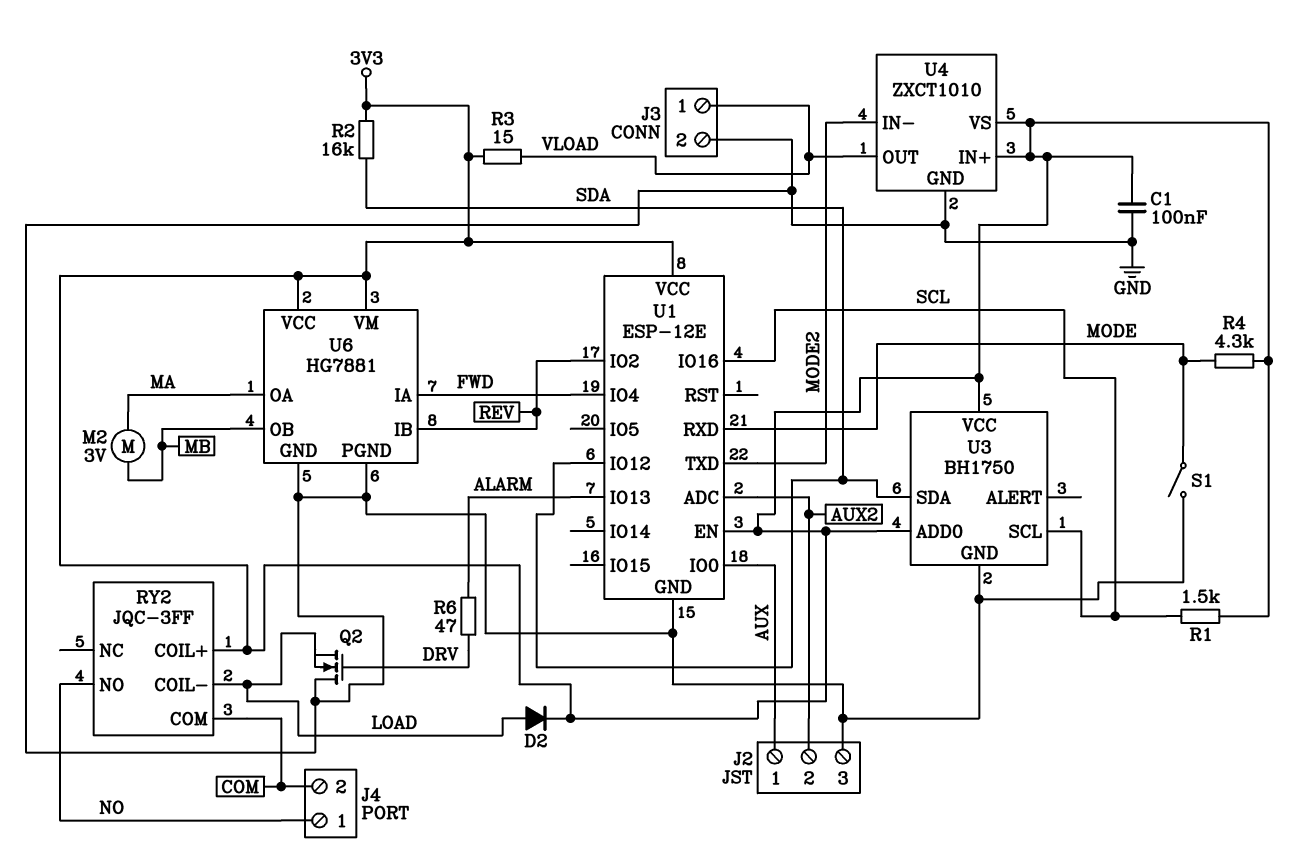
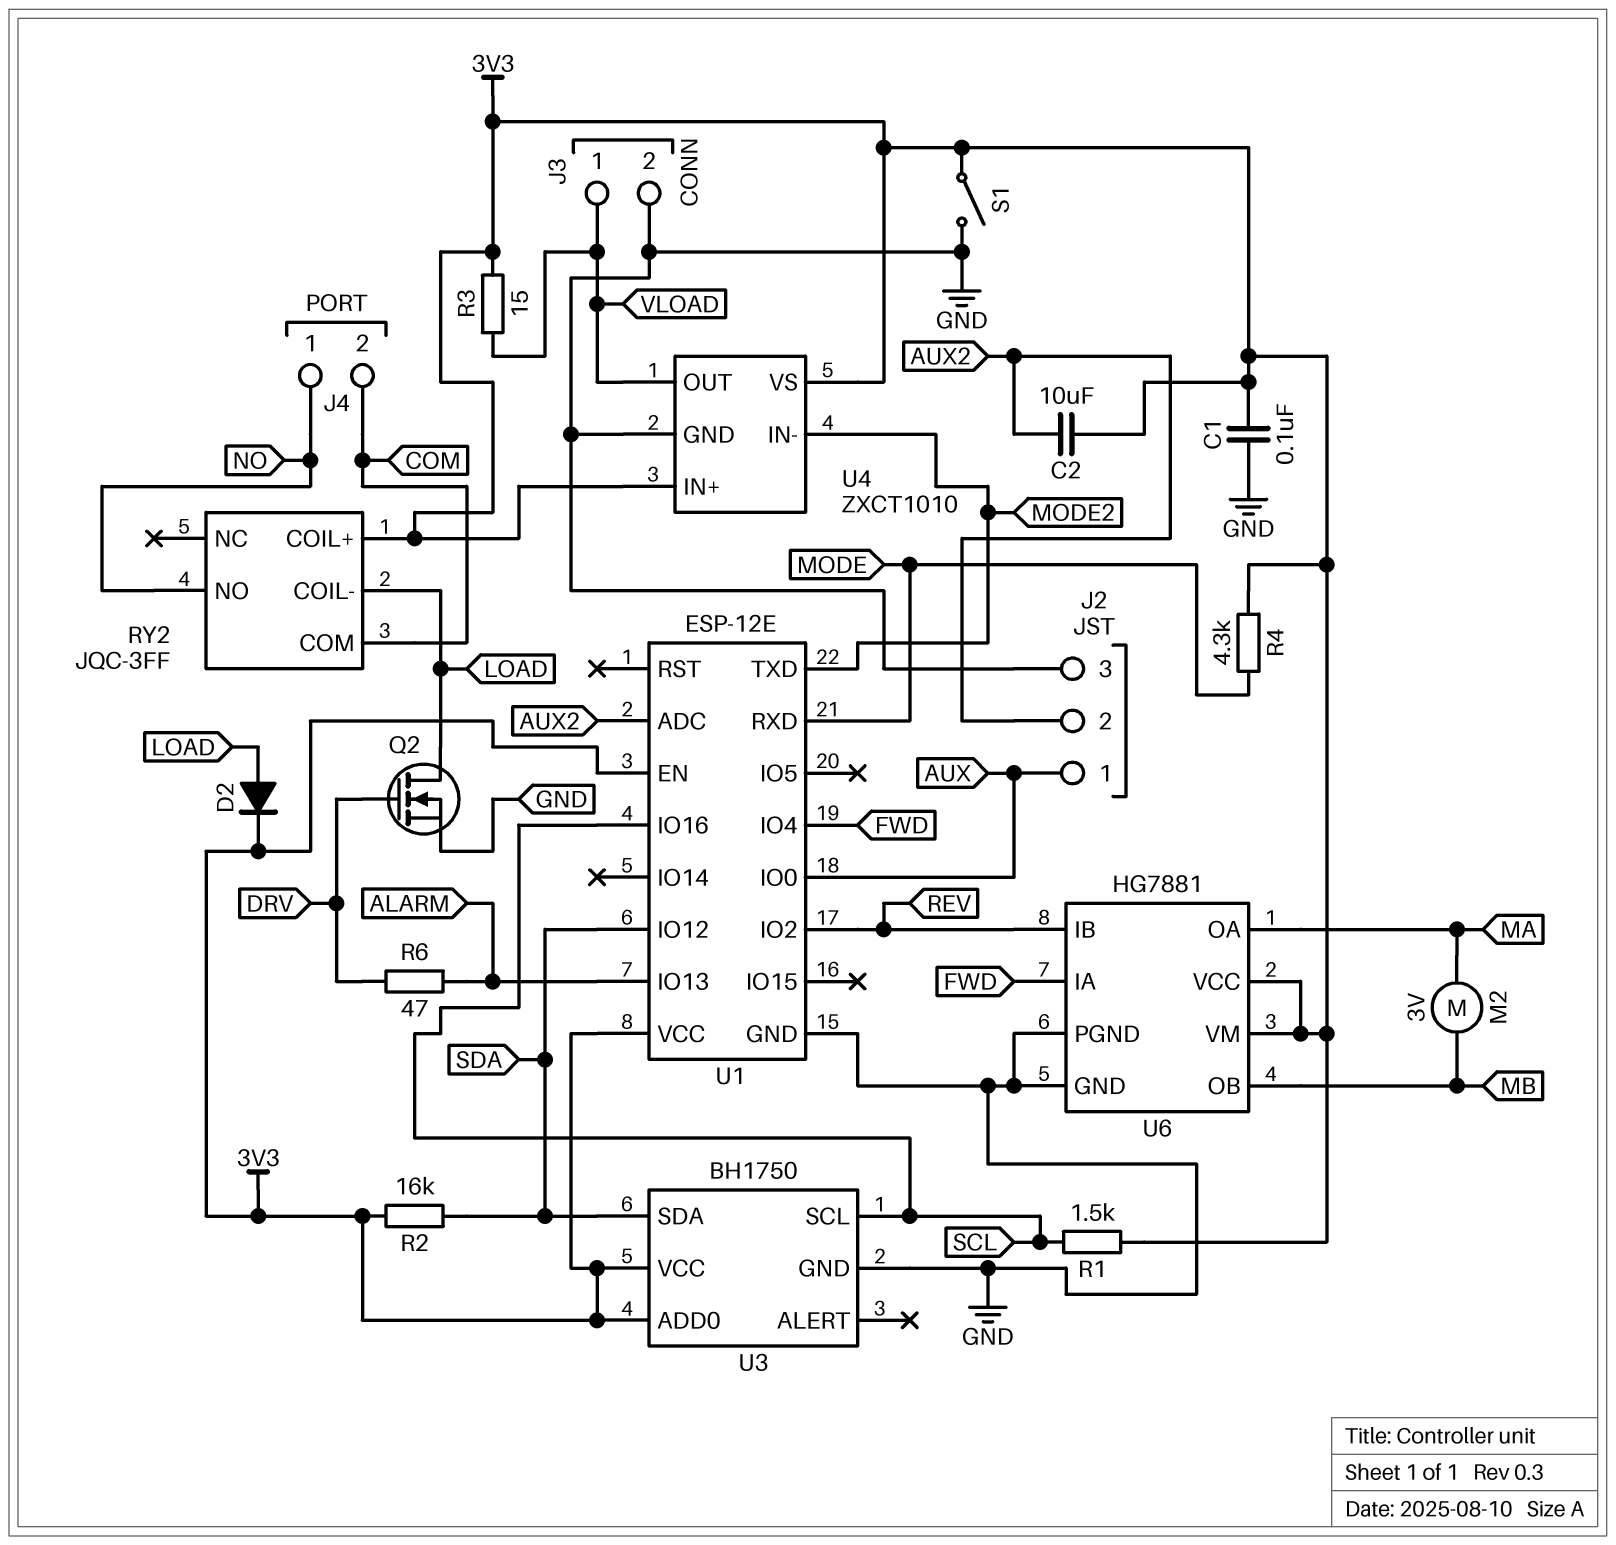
C2: none -> 10uF (3V3, AUX2)
Q2: NMOS (G DRV, D GND, S LOAD) -> NMOS (G DRV, D LOAD, S GND)
S1: switch (GND, MODE) -> switch (3V3, GND)

